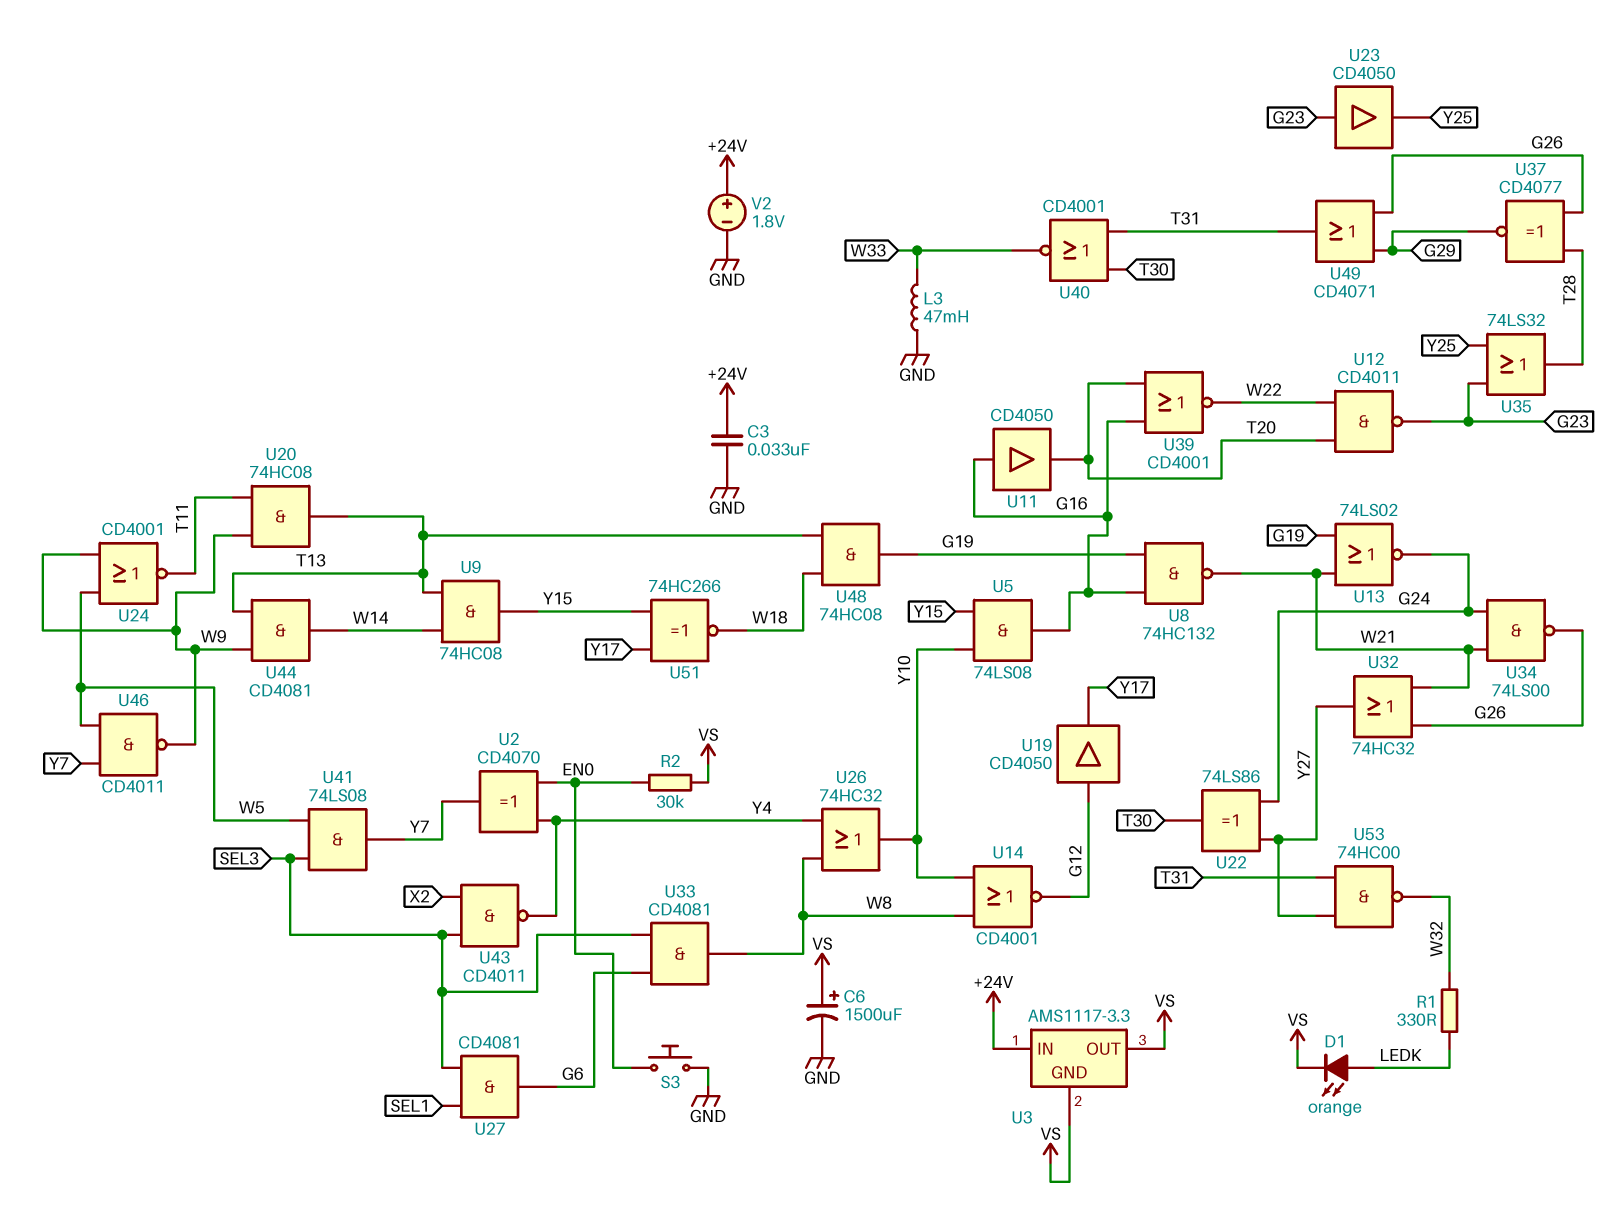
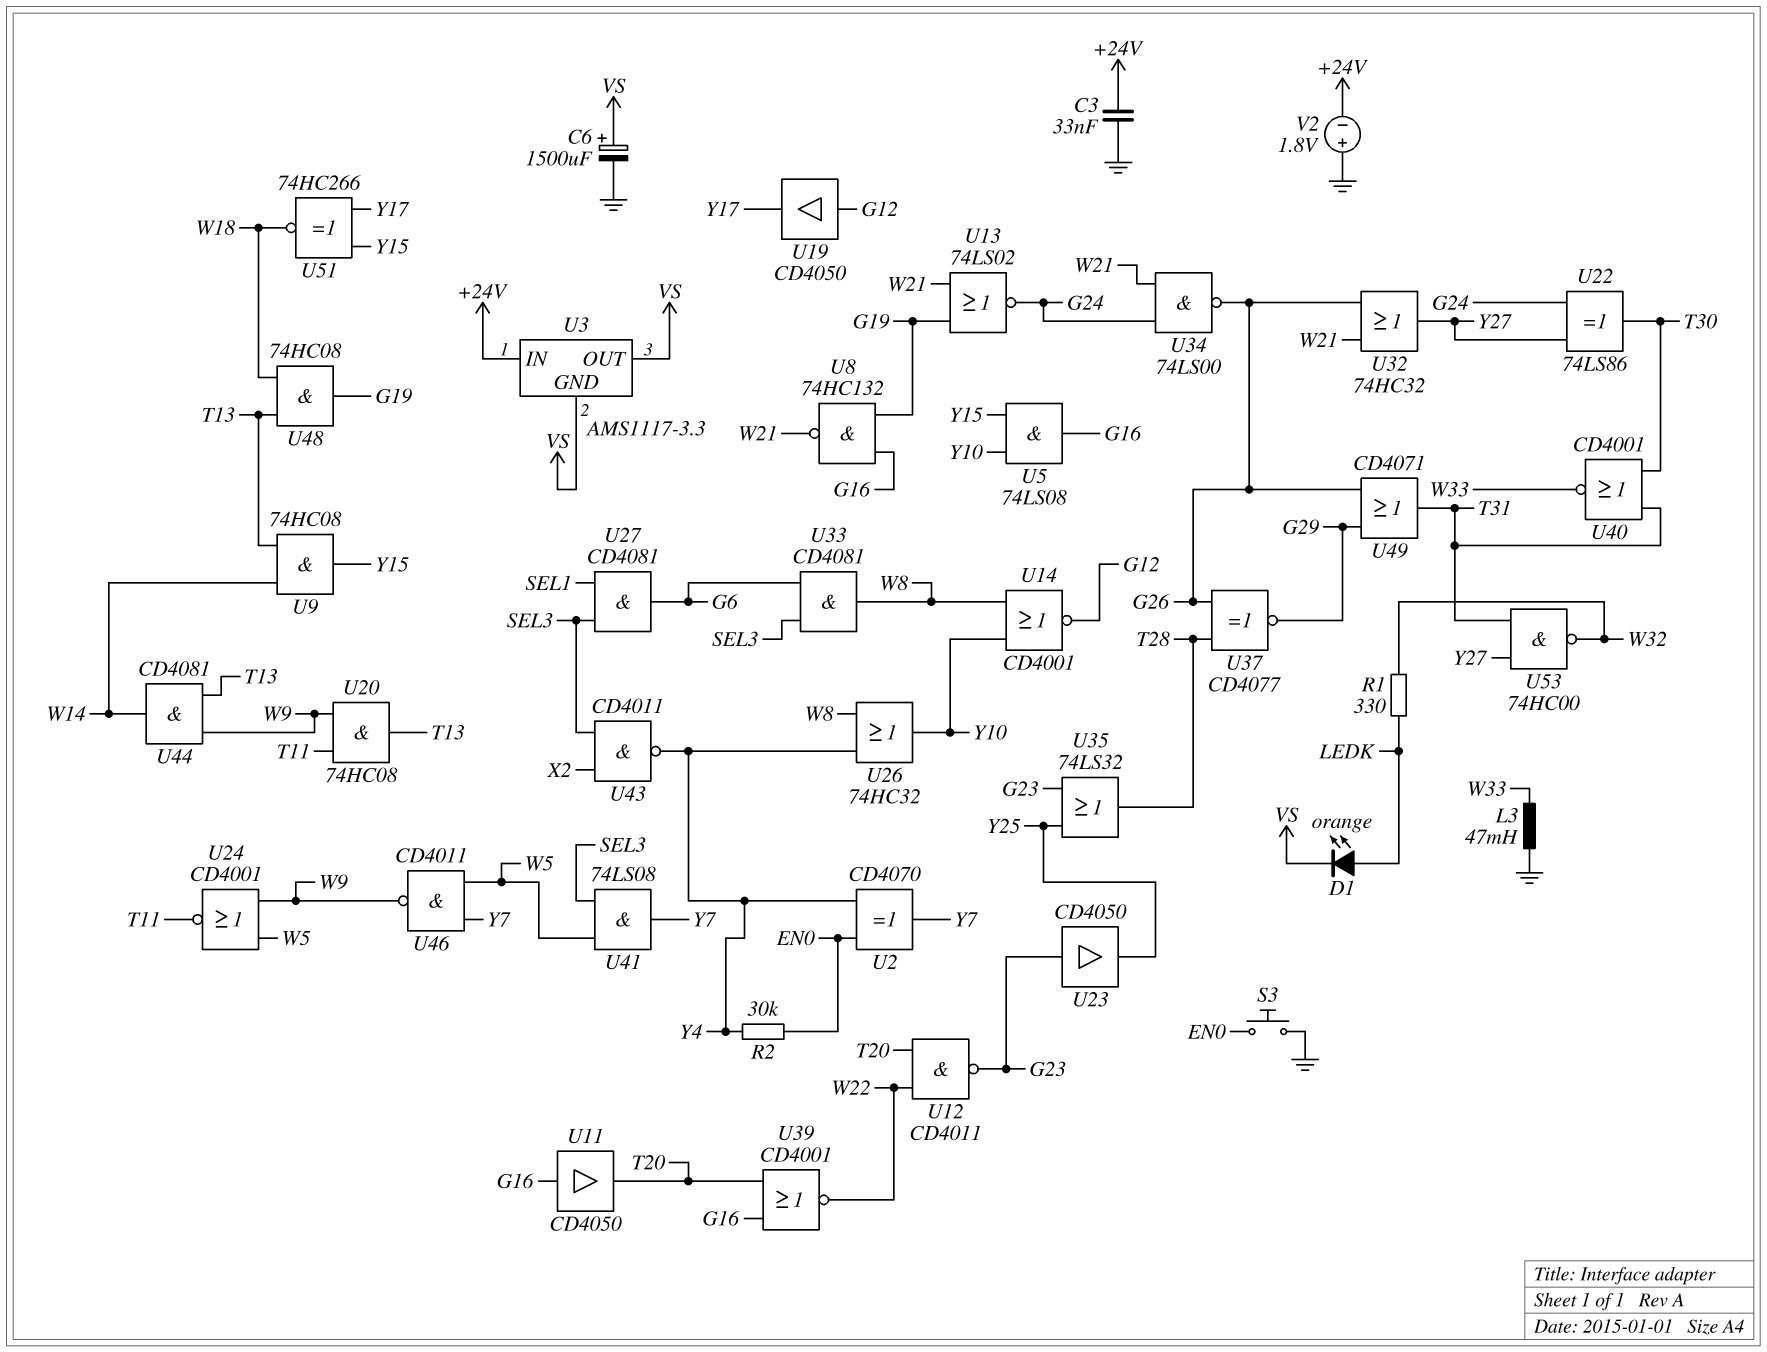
R2: 30k (EN0, VS) -> 30k (EN0, Y4)
V2: 1.8V (plus +24V, minus GND) -> 1.8V (plus GND, minus +24V)

